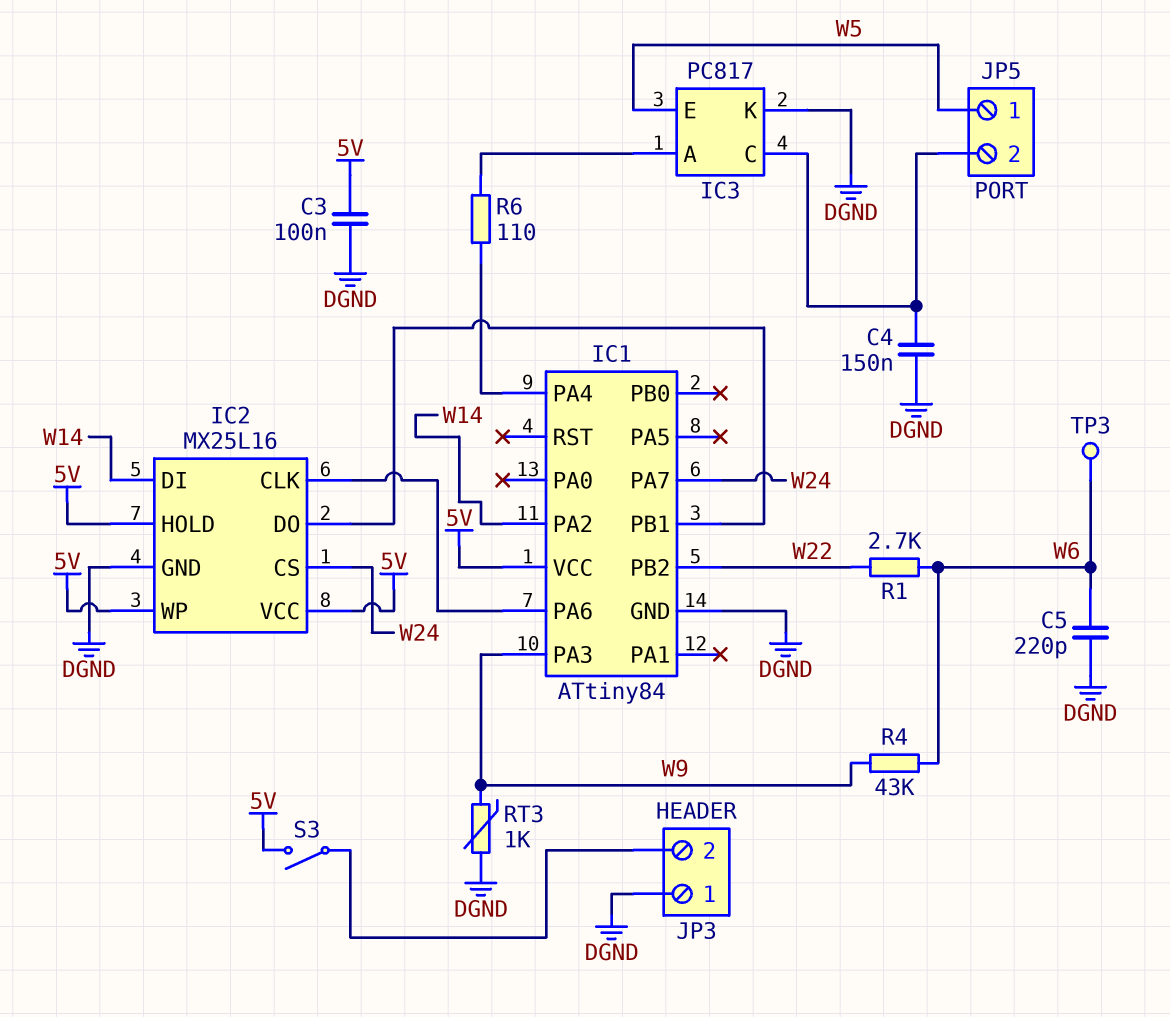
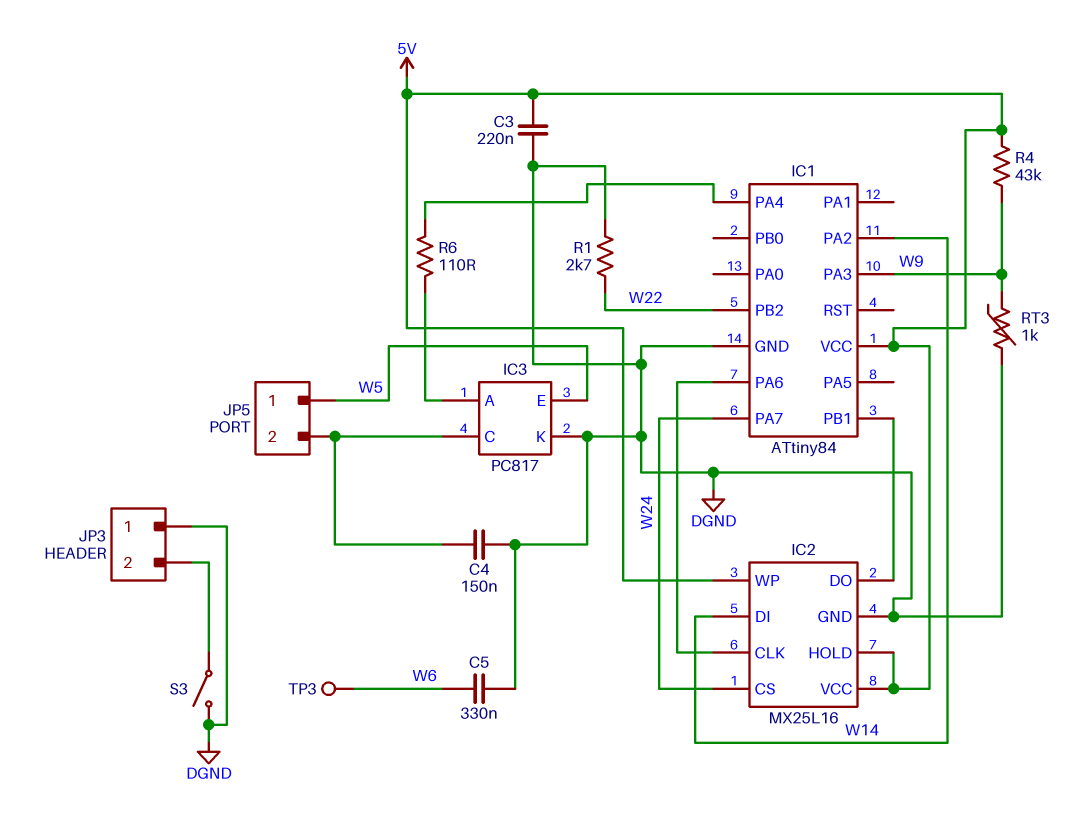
C3: 100nF (5V, DGND) -> 220nF (5V, DGND)
C5: 220pF (DGND, W6) -> 330nF (DGND, W6)
R1: 2.7k (W6, W22) -> 2.7k (DGND, W22)
R4: 43k (W6, W9) -> 43k (5V, W9)
S3: switch (5V, JP3/2) -> switch (DGND, JP3/2)

